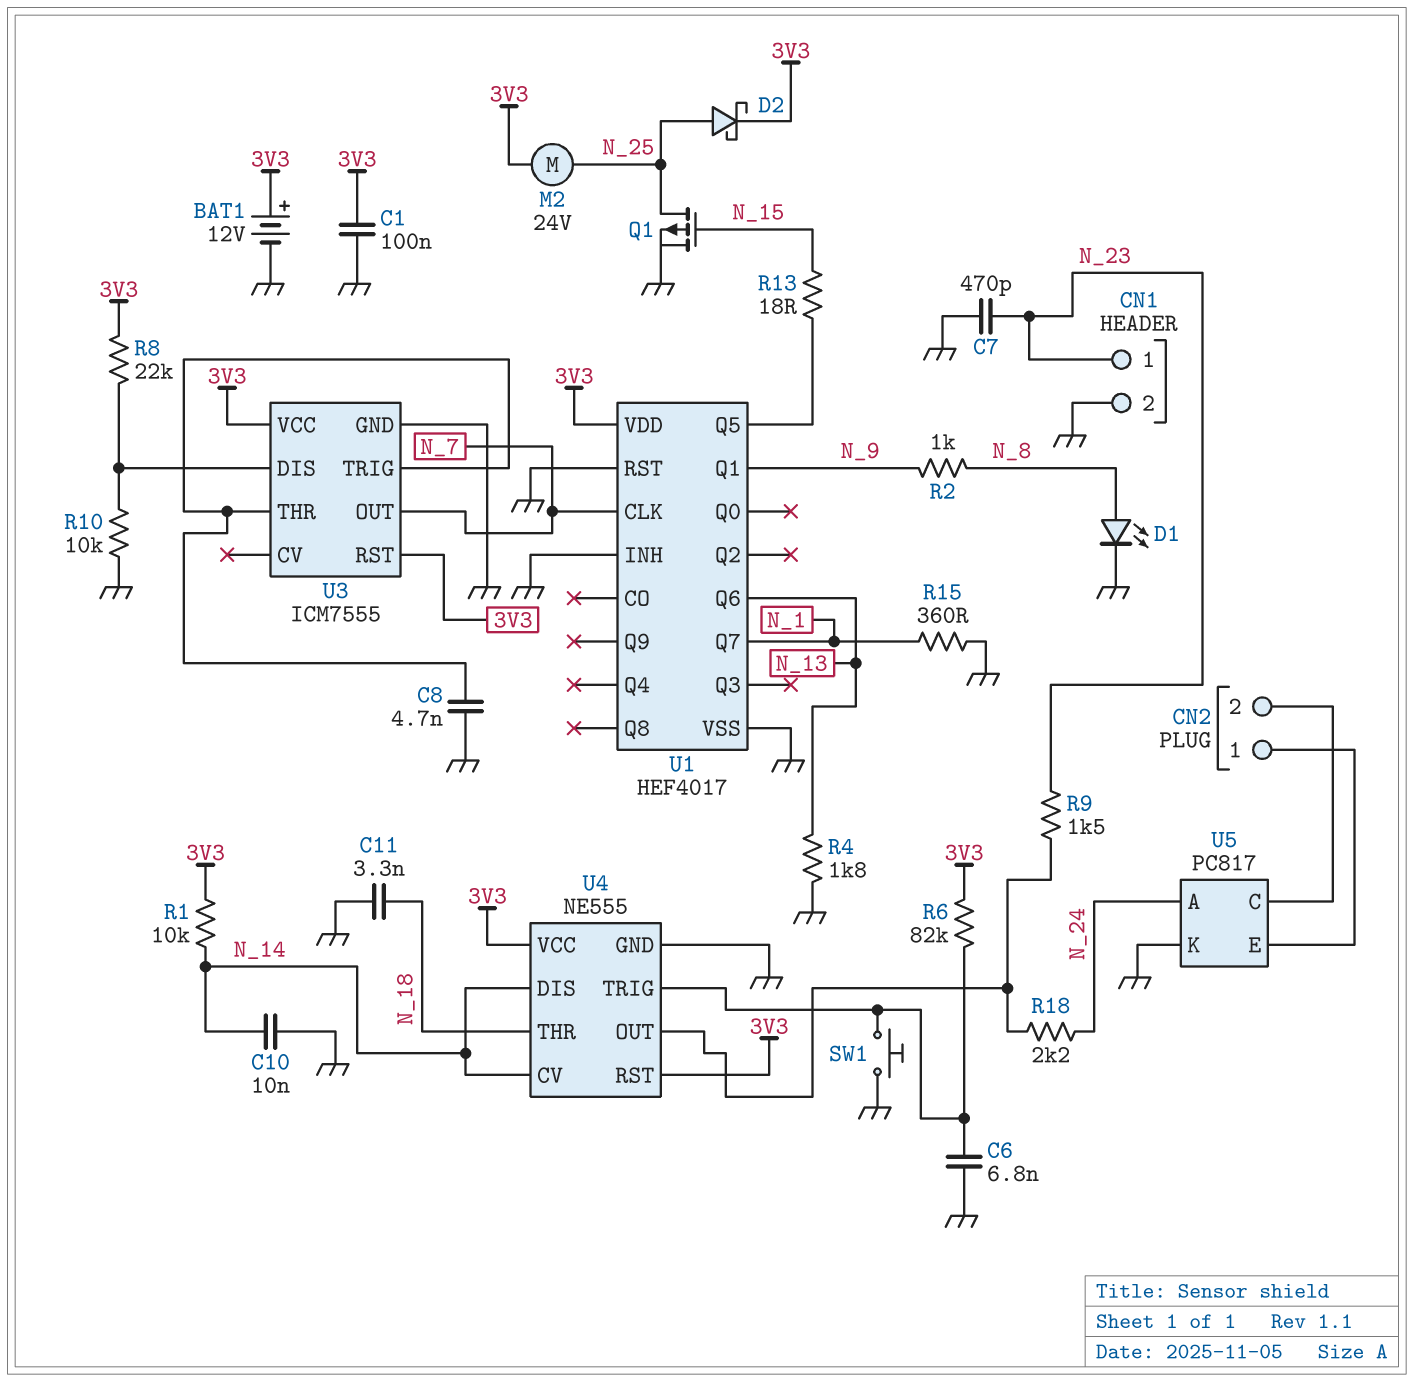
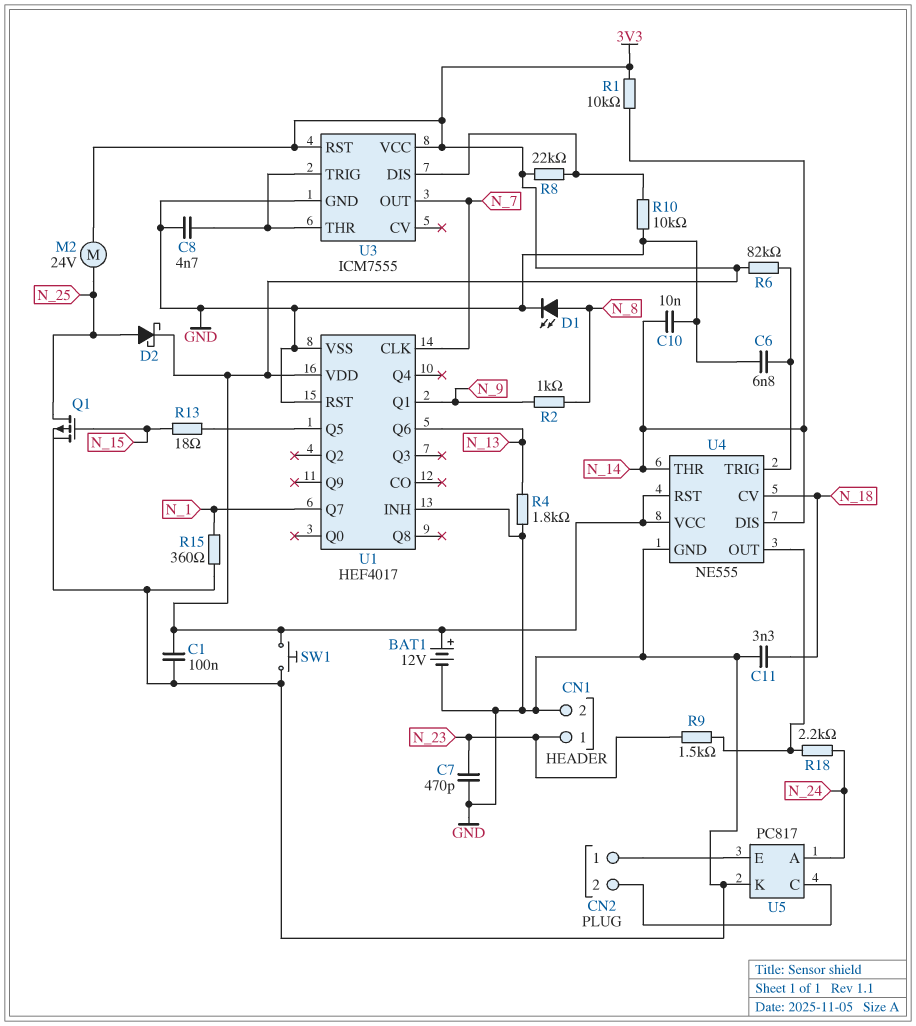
SW1: button (GND, U4/TRIG) -> button (3V3, GND)
U4 pin CV: N_14 -> N_18
U4 pin THR: N_18 -> N_14

